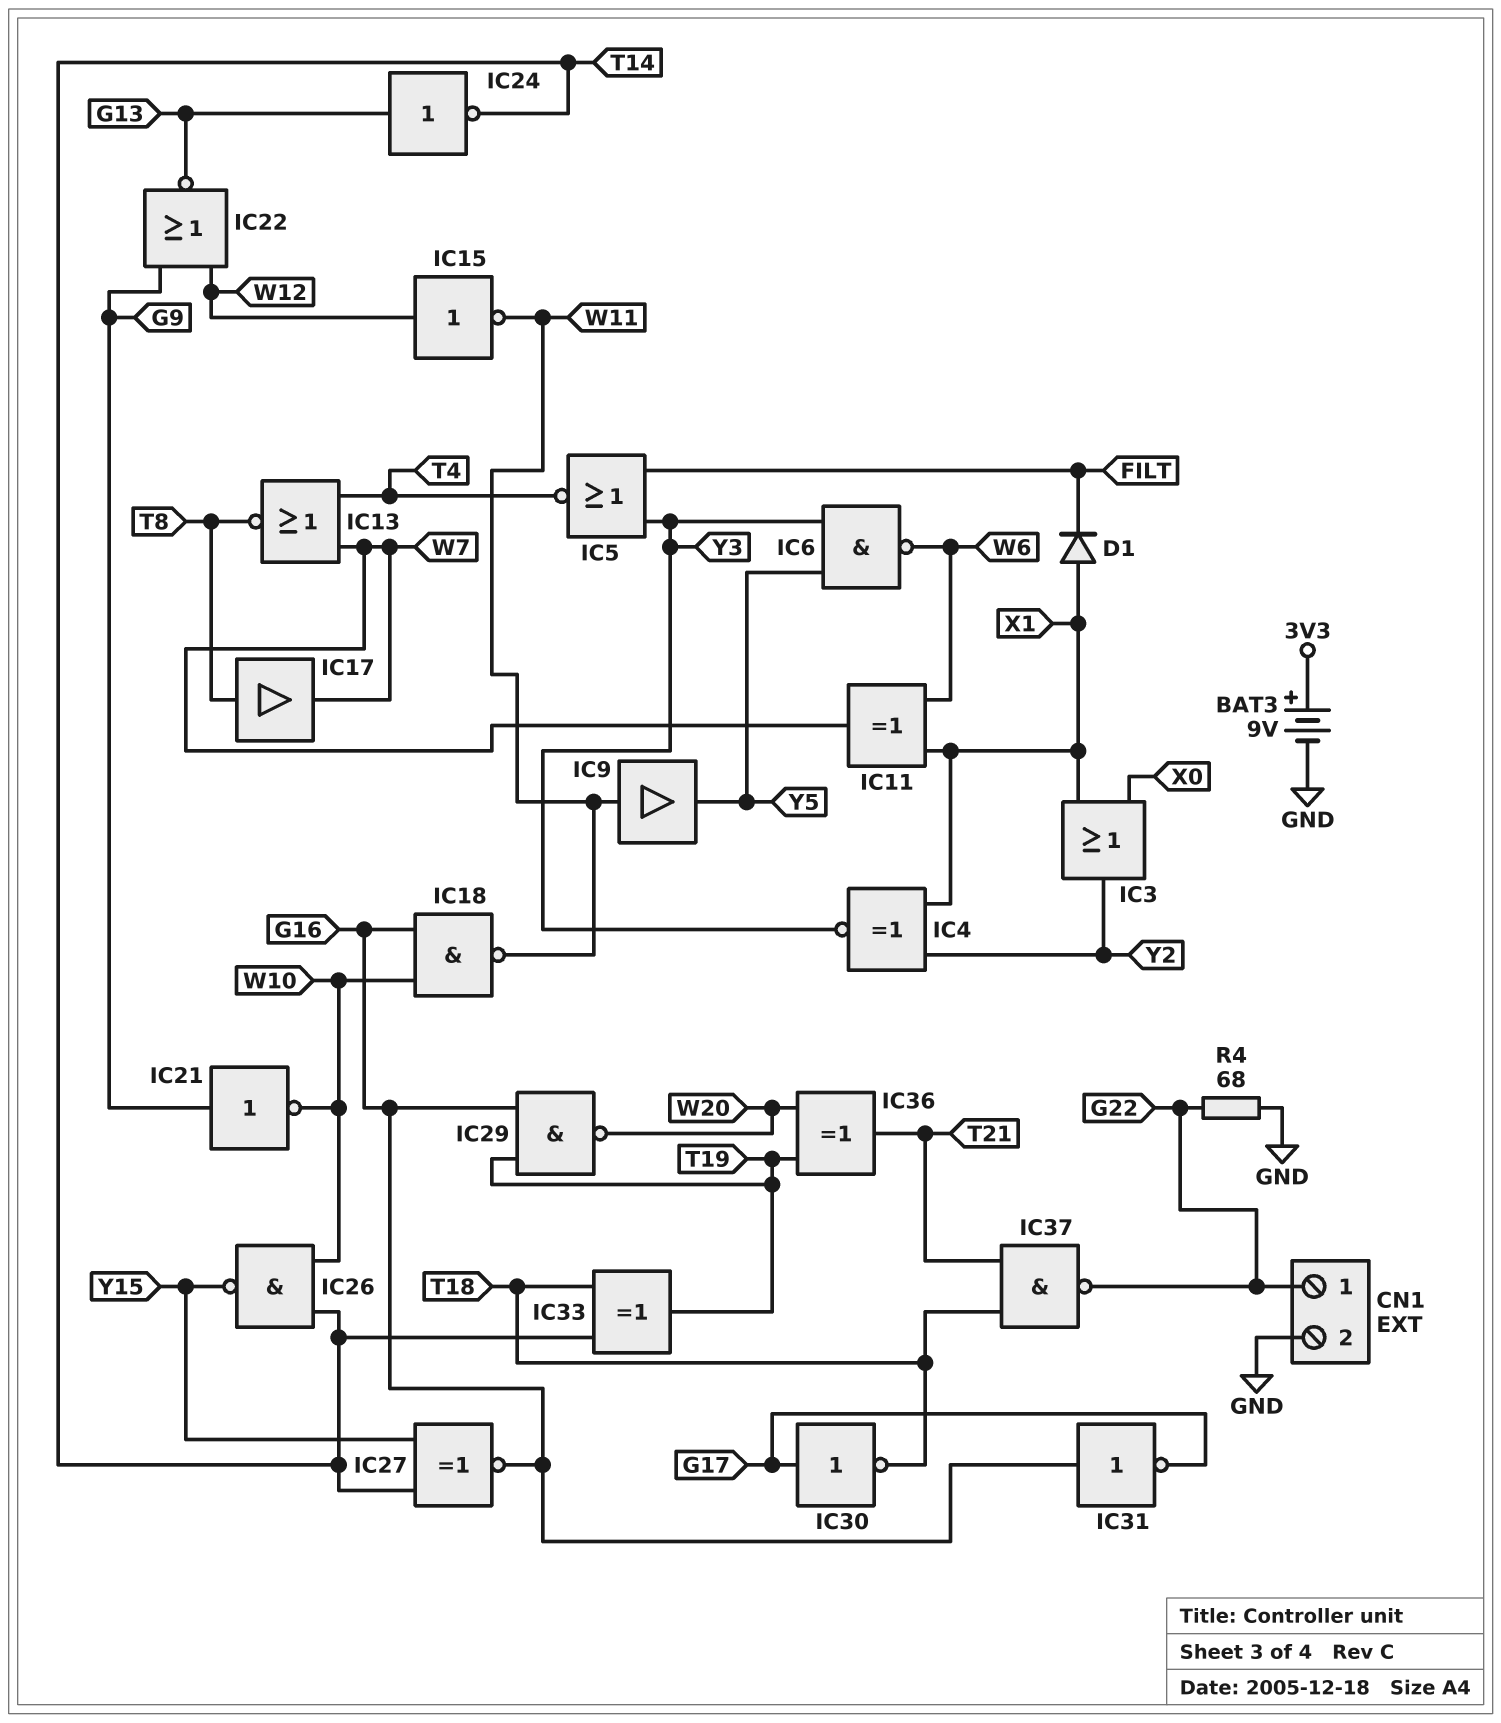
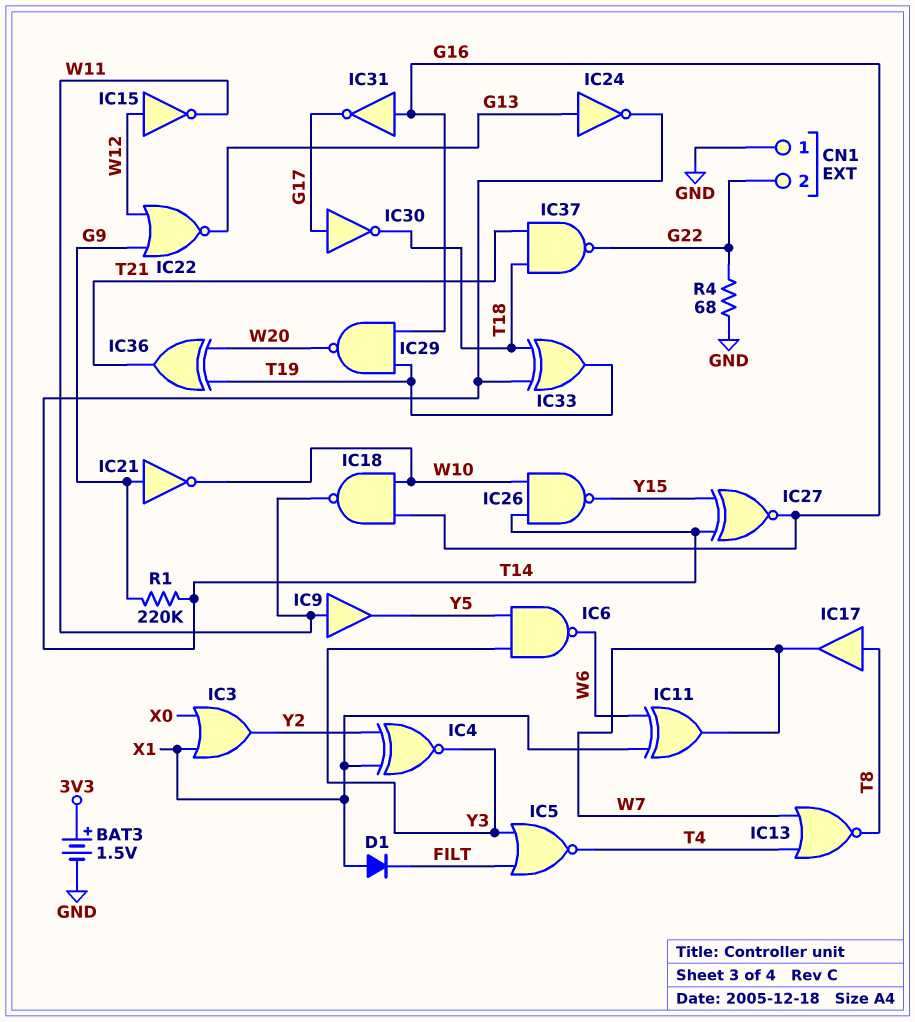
BAT3: 9V (plus 3V3, minus GND) -> 1.5V (plus 3V3, minus GND)
CN1 pin 1: G22 -> GND
CN1 pin 2: GND -> G22
R1: none -> 220k (G9, T14)

